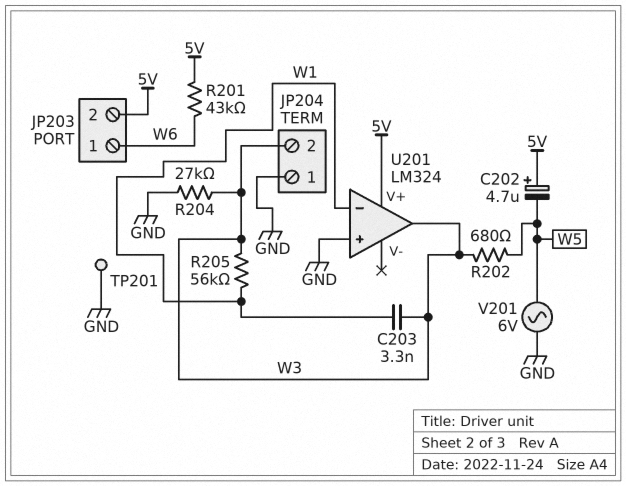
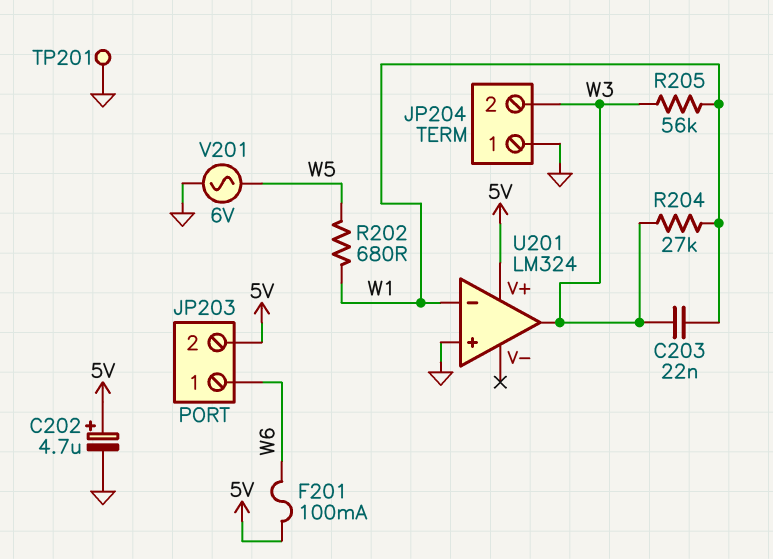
C202: 4.7uF (plus 5V, minus W5) -> 4.7uF (plus 5V, minus GND)
C203: 3.3nF (W1, W3) -> 22nF (W1, W3)
F201: none -> 100mA (5V, W6)
R201: 43k (5V, W6) -> none
R202: 680 (W3, W5) -> 680 (W1, W5)
R204: 27k (GND, W3) -> 27k (W1, W3)

